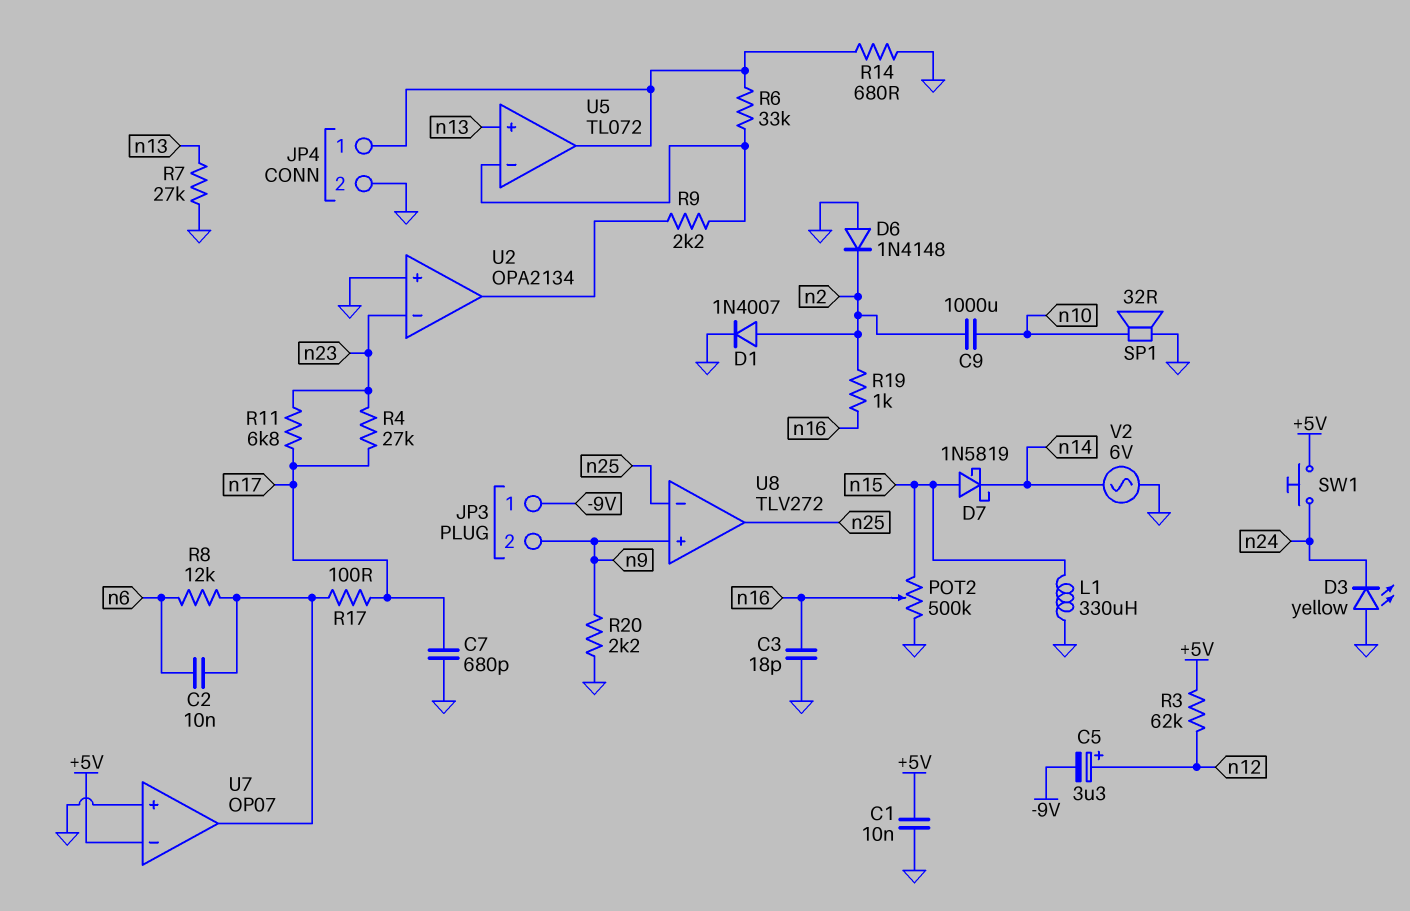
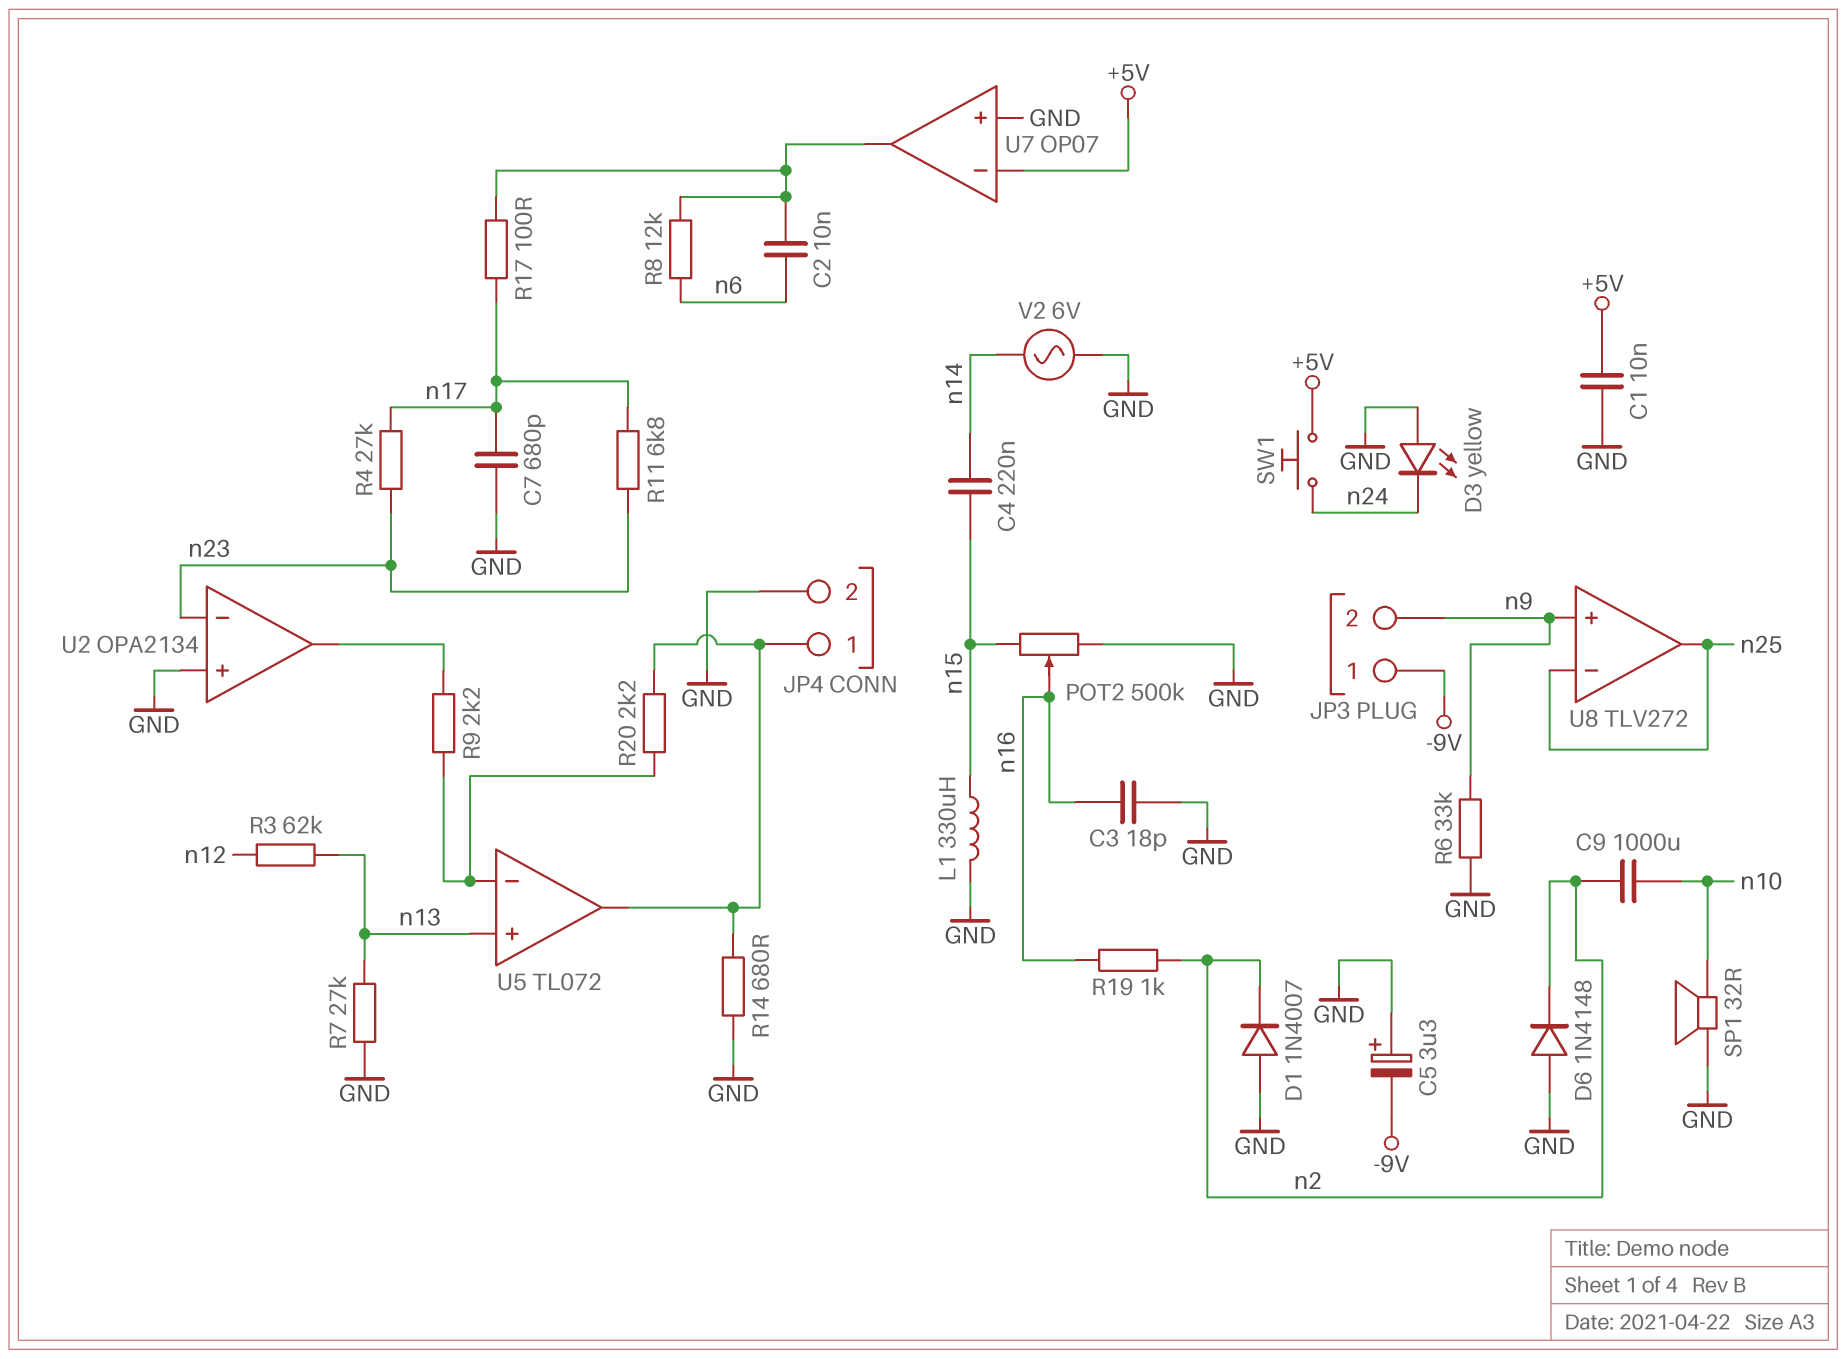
C4: none -> 220nF (n14, n15)
C5: 3.3uF (plus n12, minus -9V) -> 3.3uF (plus GND, minus -9V)
D1: diode 1N4007 (A n2, K GND) -> diode 1N4007 (A GND, K n2)
D7: schottky 1N5819 (A n15, K n14) -> none
R3: 62k (+5V, n12) -> 62k (n12, n13)
R6: 33k (JP4/1, U5/in-) -> 33k (GND, n9)
R20: 2.2k (GND, n9) -> 2.2k (JP4/1, U5/in-)

